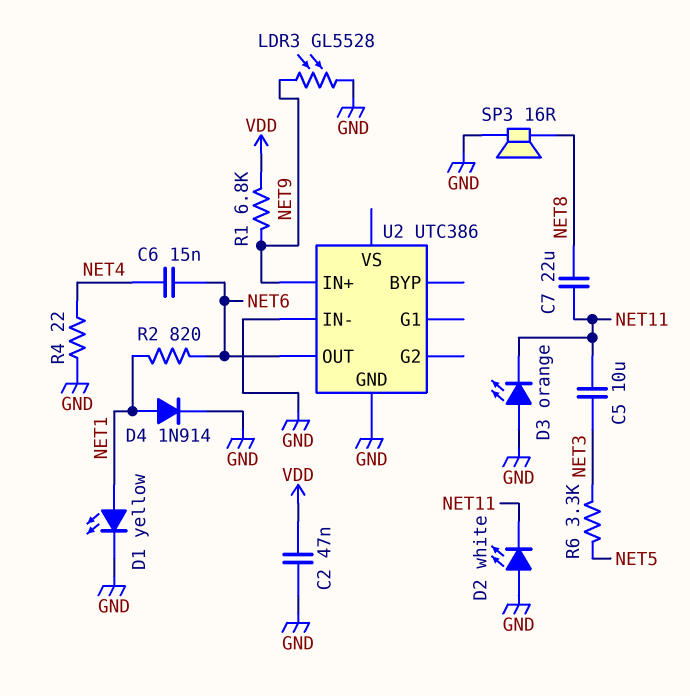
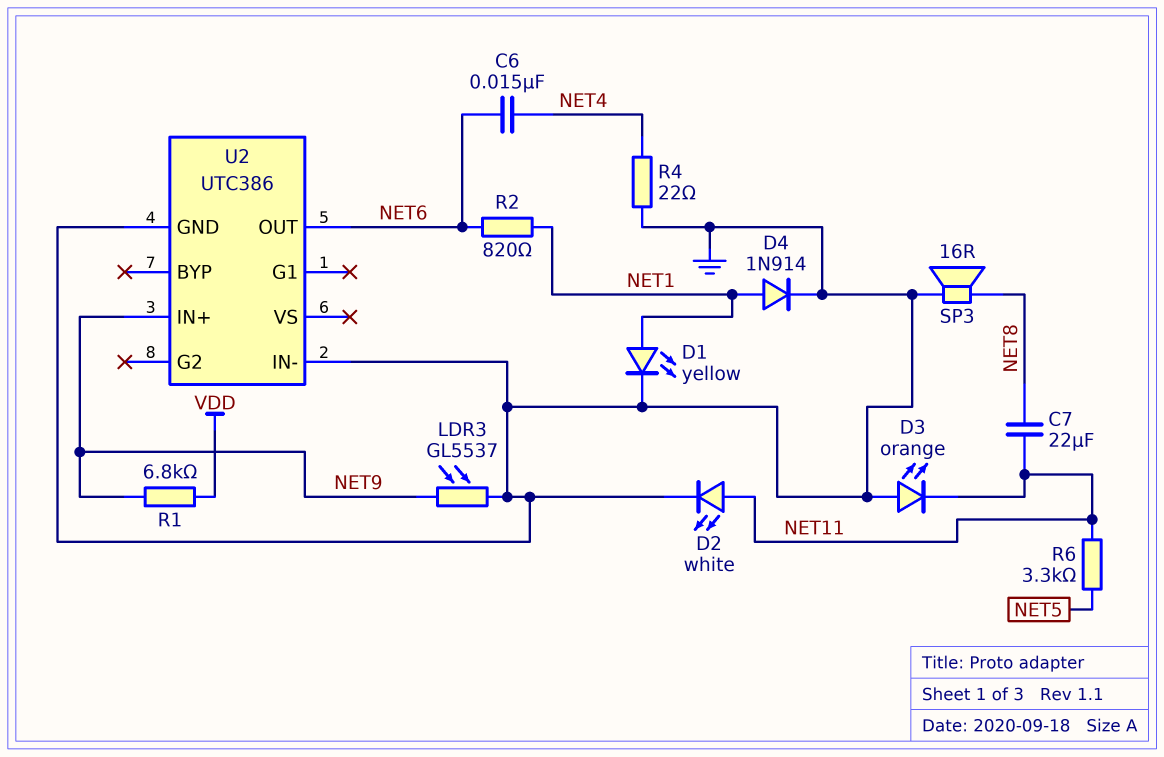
C2: 47nF (GND, VDD) -> none
C5: 10uF (NET3, NET11) -> none
D2: LED white (A GND, K NET11) -> LED white (A NET11, K GND)
LDR3: GL5528 (GND, NET9) -> GL5537 (GND, NET9)
R6: 3.3k (NET3, NET5) -> 3.3k (NET5, NET11)

